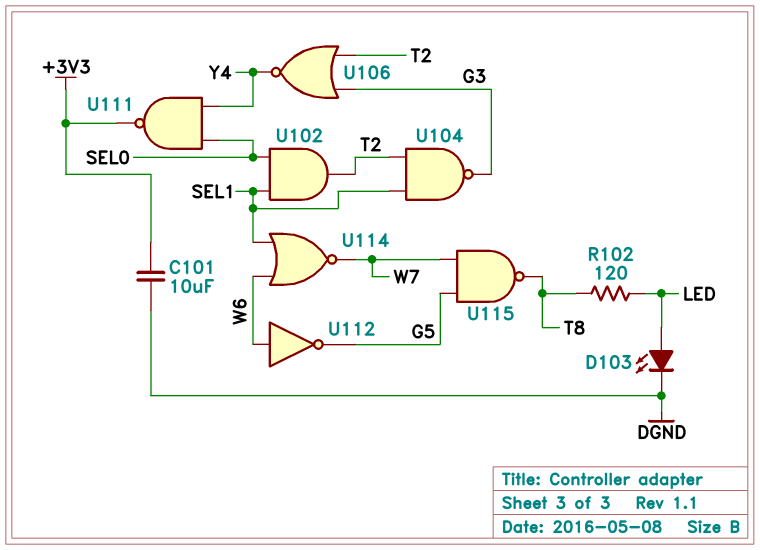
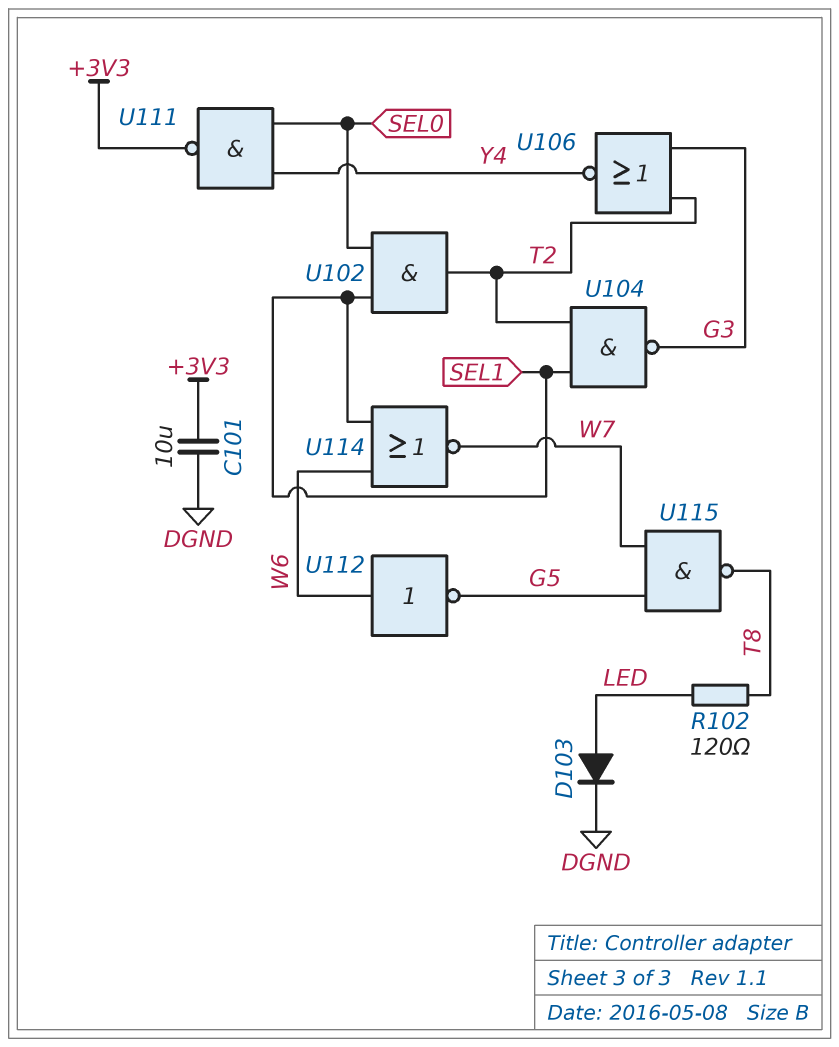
D103: LED (A LED, K DGND) -> diode (A LED, K DGND)

